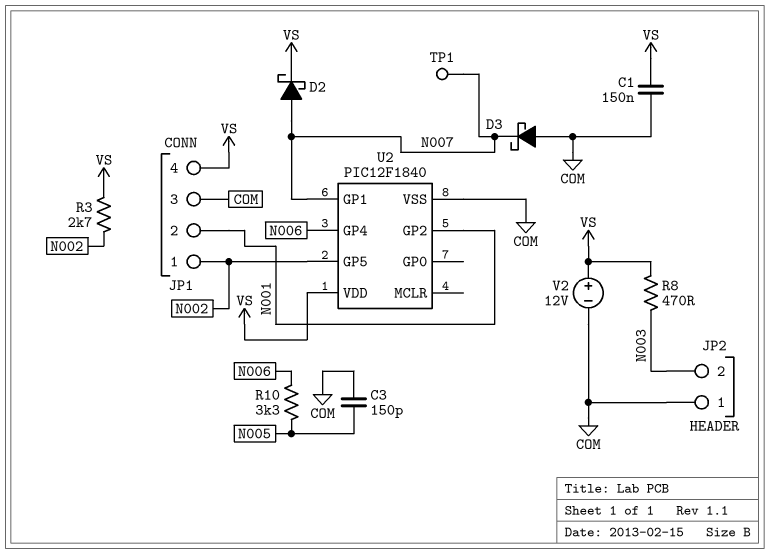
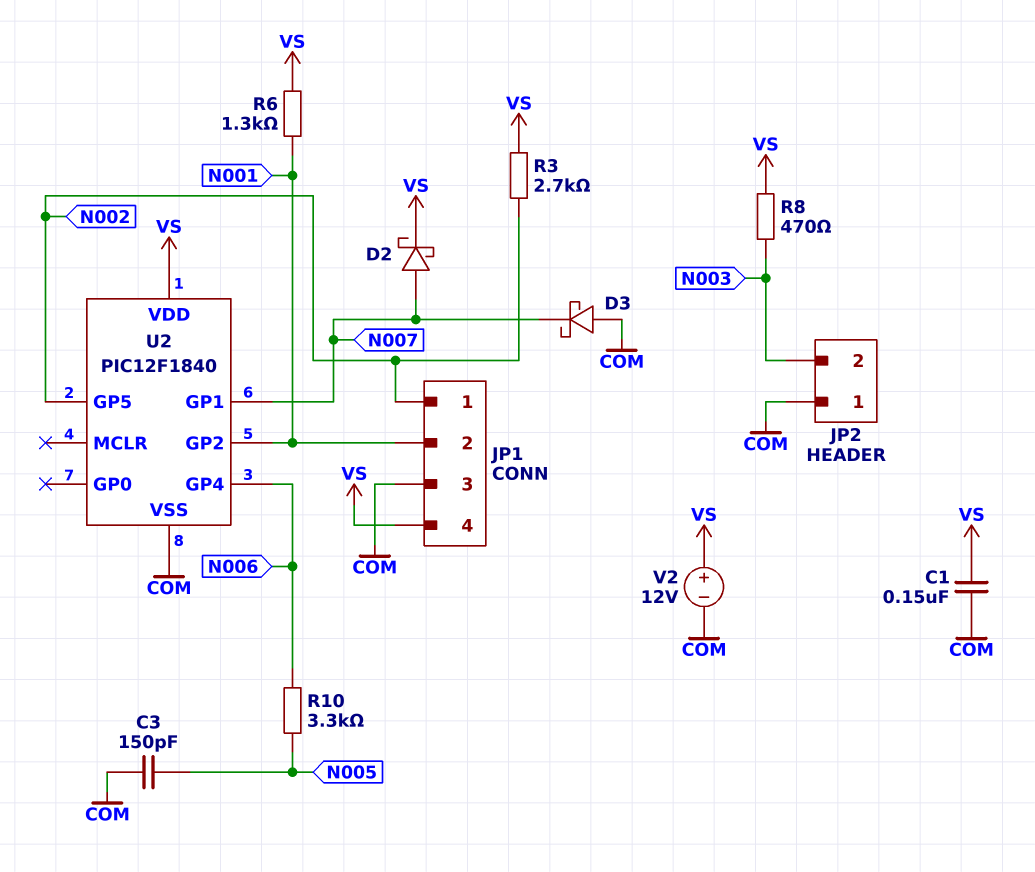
R6: none -> 1.3k (N001, VS)
TP1: test point (N007) -> none

